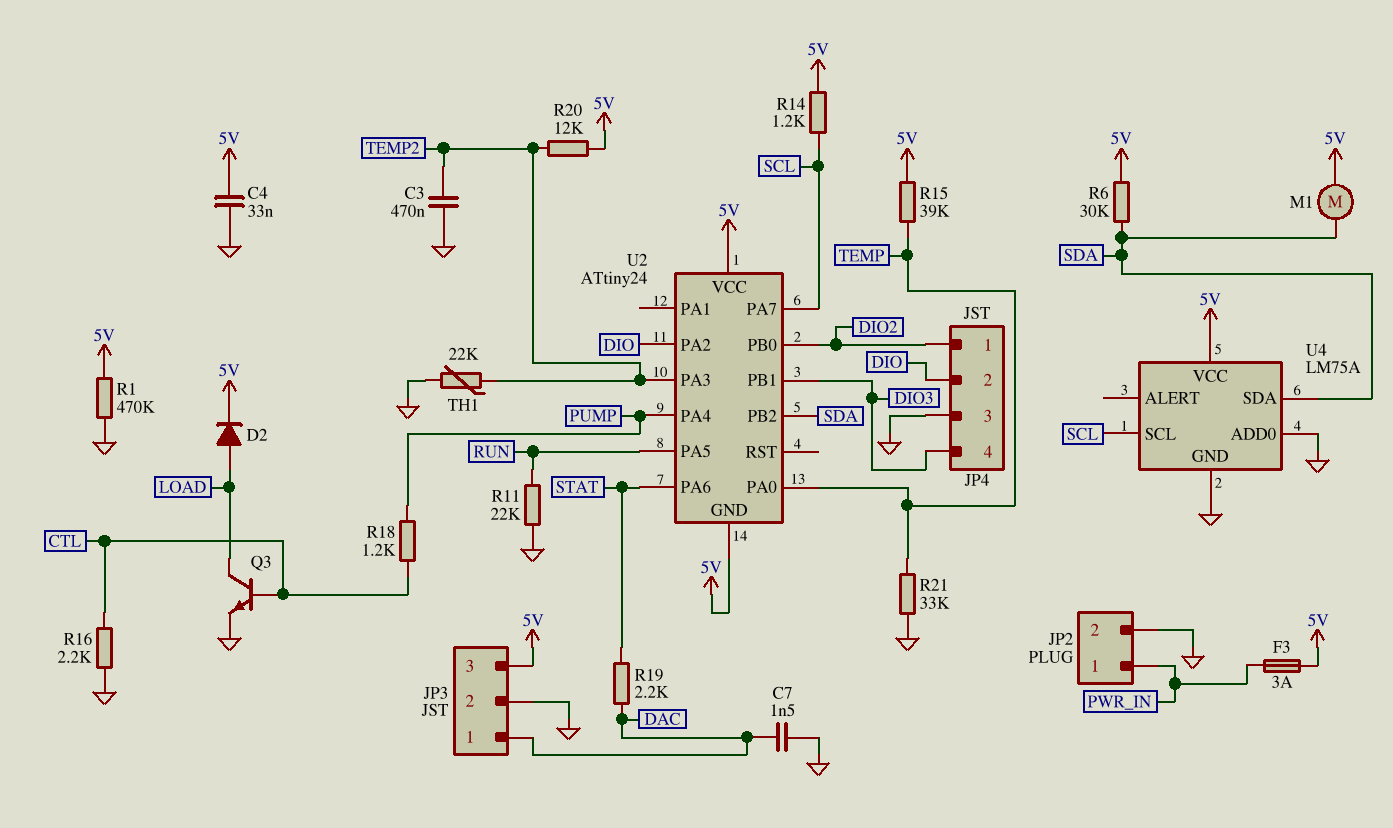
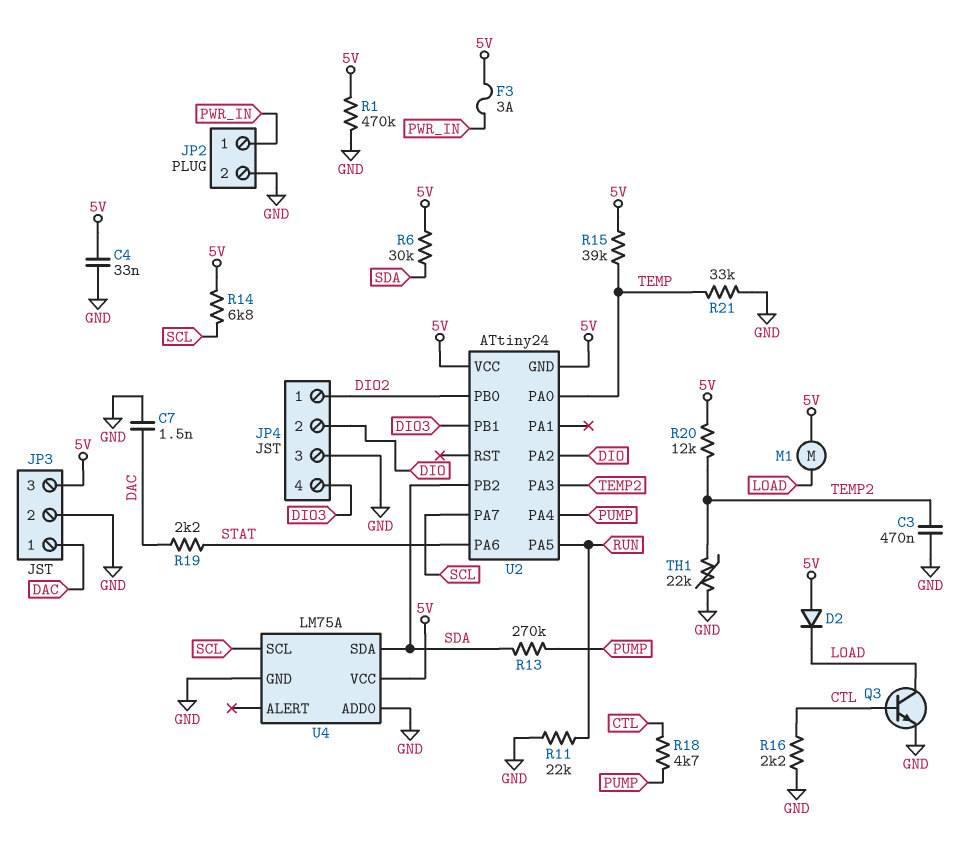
D2: diode (A LOAD, K 5V) -> diode (A 5V, K LOAD)
M1: motor (5V, SDA) -> motor (5V, LOAD)
R13: none -> 270k (PUMP, SDA)
R14: 1.2k (5V, SCL) -> 6.8k (5V, SCL)
R18: 1.2k (CTL, PUMP) -> 4.7k (CTL, PUMP)

